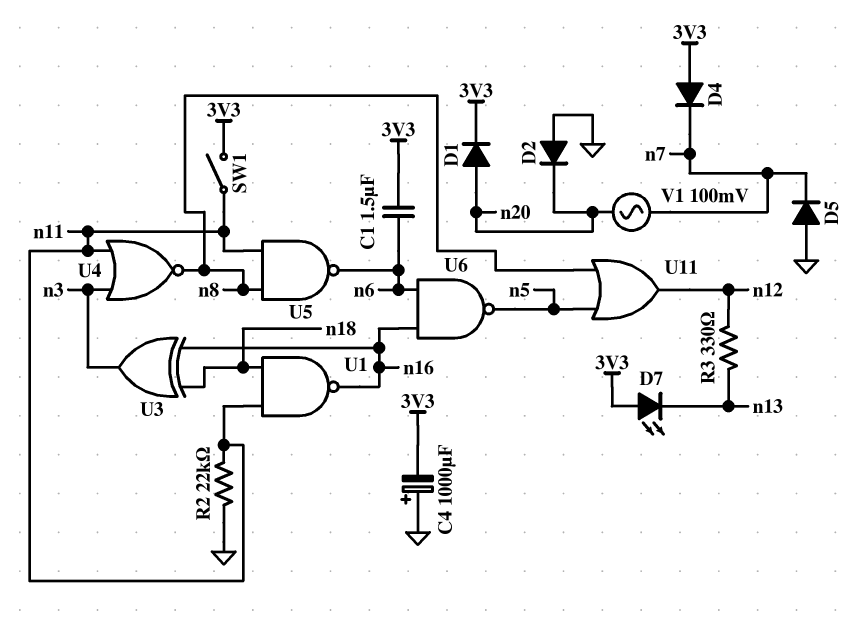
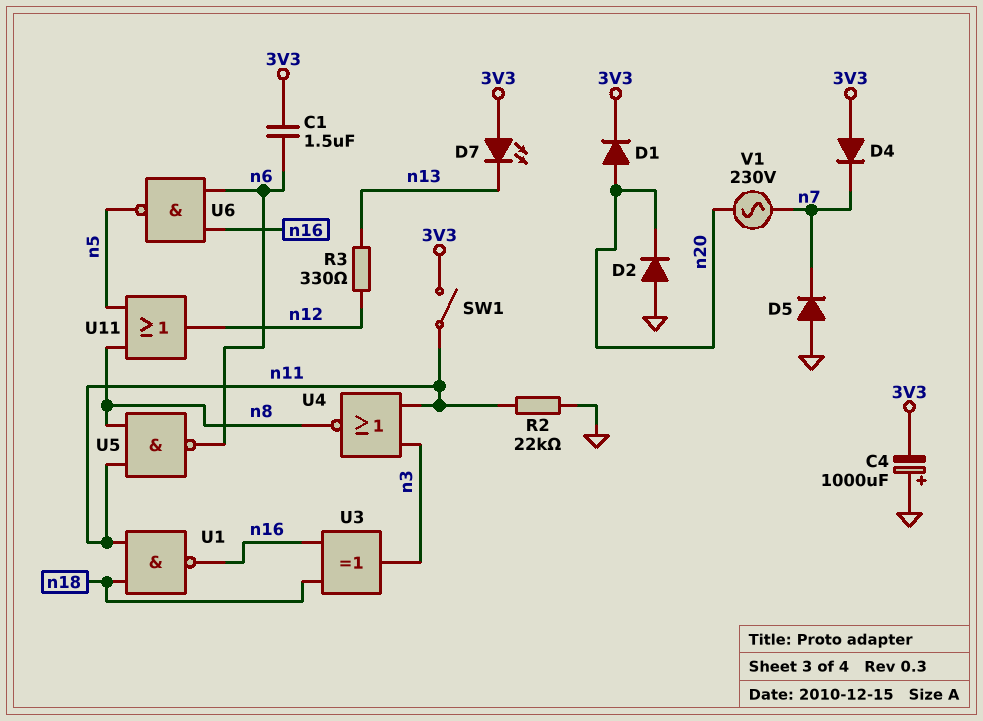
V1: AC 100mV (n7, n20) -> AC 230V (n7, n20)

